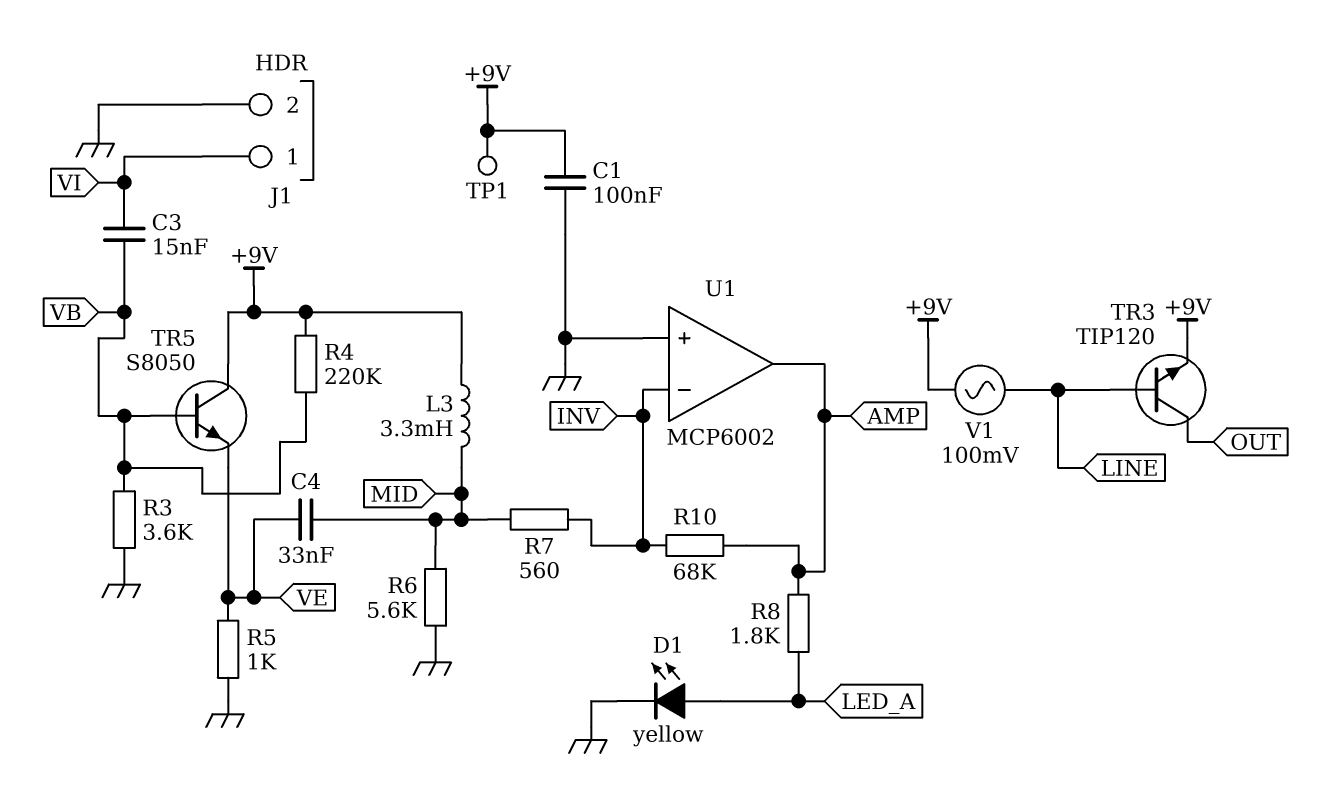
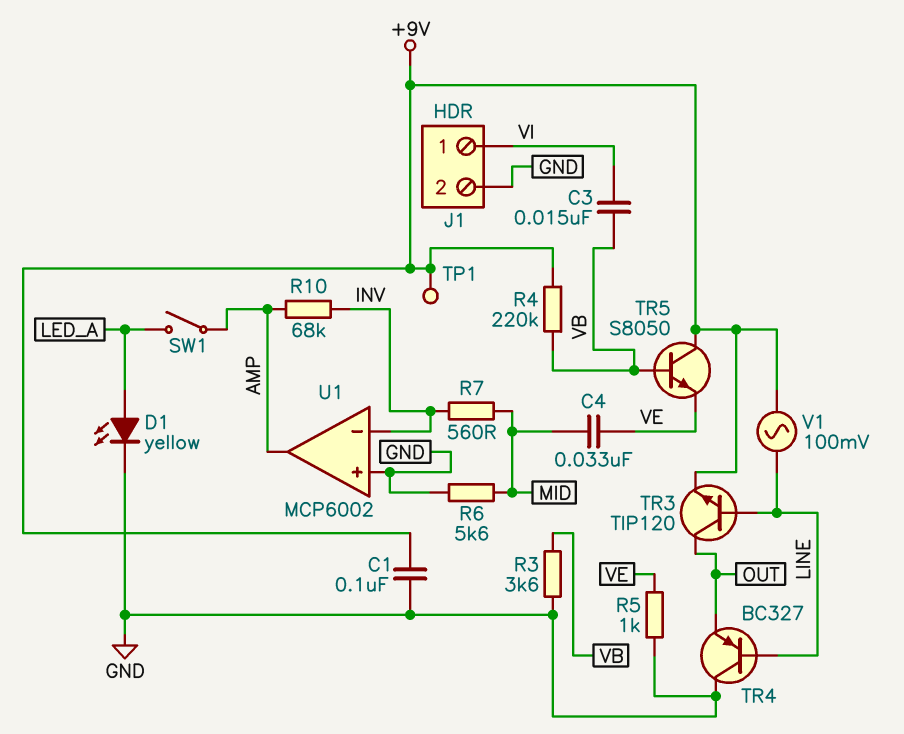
L3: 3.3mH (+9V, MID) -> none
R8: 1.8k (AMP, LED_A) -> none
SW1: none -> switch (AMP, LED_A)
TR4: none -> PNP BC327 (B LINE, C GND, E OUT)

